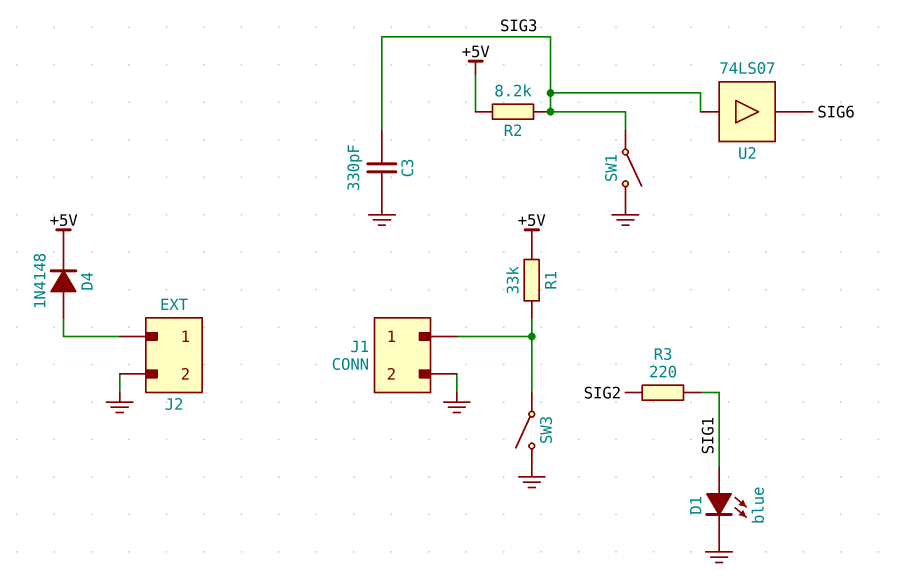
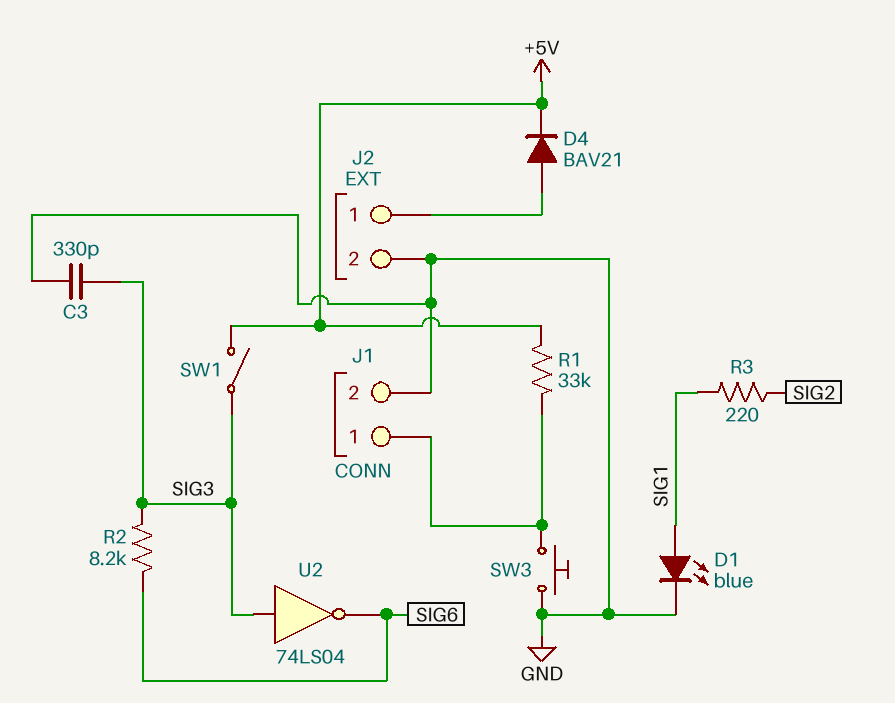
D4: diode 1N4148 (A J2/1, K +5V) -> diode BAV21 (A J2/1, K +5V)
R2: 8.2k (+5V, SIG3) -> 8.2k (SIG3, SIG6)
SW1: switch (GND, SIG3) -> switch (+5V, SIG3)
SW3: switch (GND, J1/1) -> button (GND, J1/1)
U2: buffer 74LS07 (in SIG3, out SIG6) -> NOT 74LS04 (in SIG3, out SIG6)

